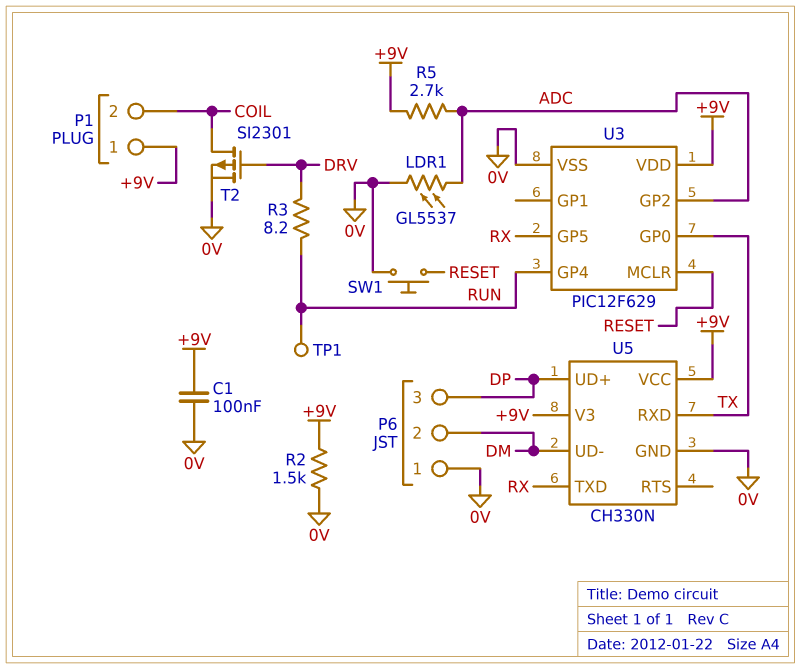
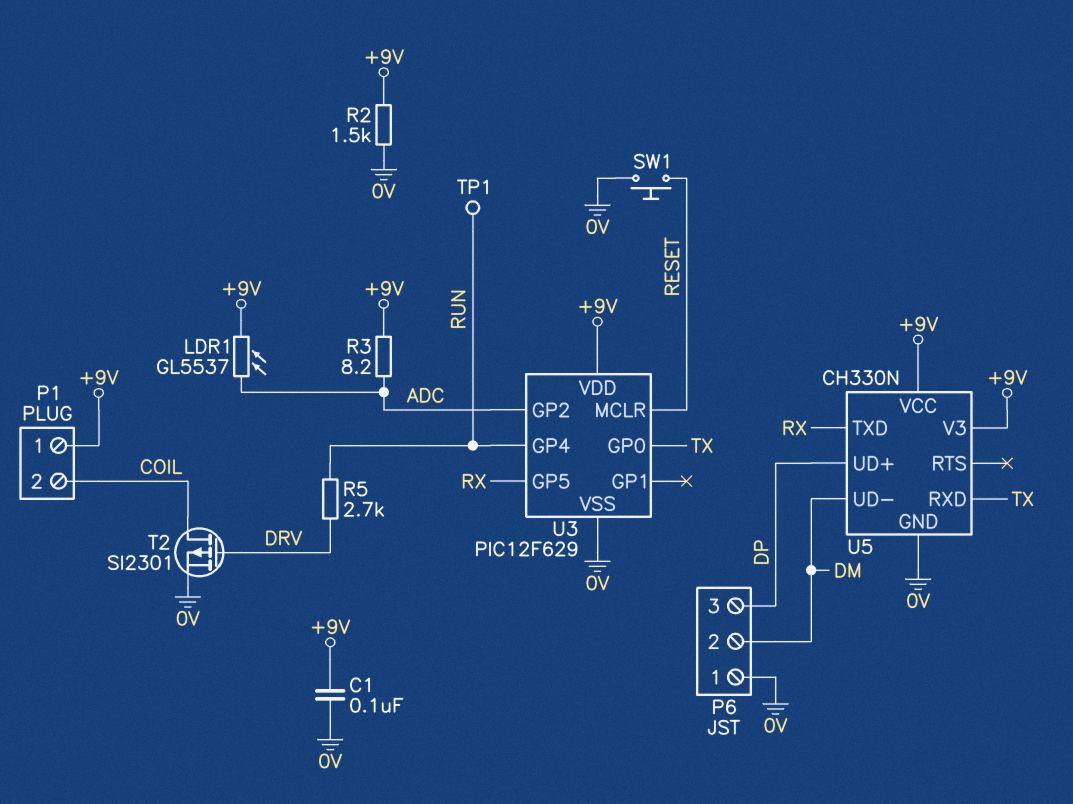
LDR1: GL5537 (0V, ADC) -> GL5537 (+9V, ADC)
R3: 8.2 (DRV, RUN) -> 8.2 (+9V, ADC)
R5: 2.7k (+9V, ADC) -> 2.7k (DRV, RUN)

